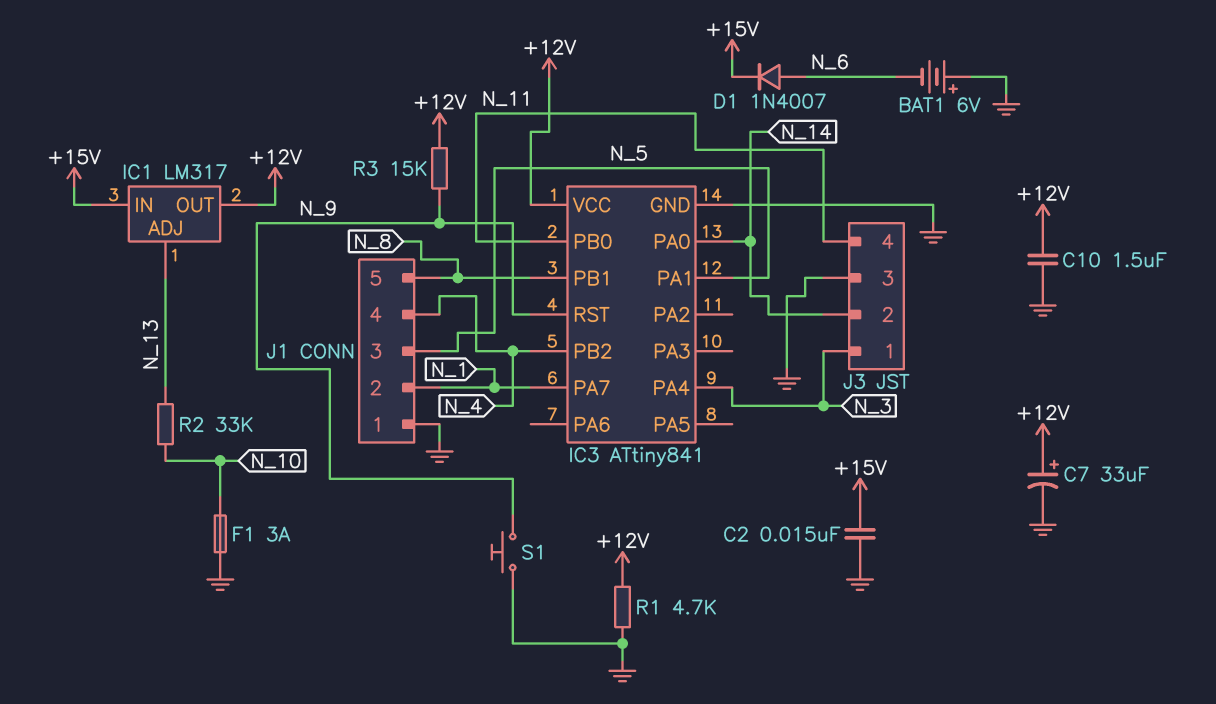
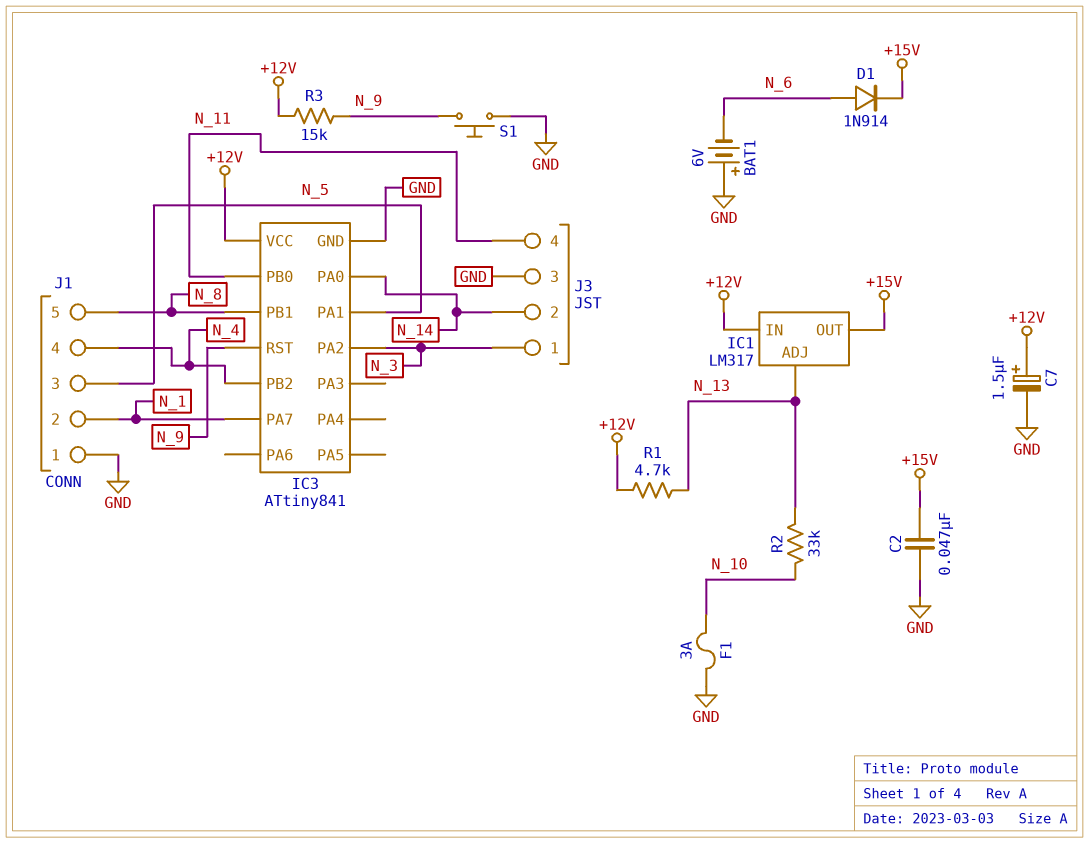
C2: 15nF (+15V, GND) -> 47nF (+15V, GND)
C7: 33uF (plus +12V, minus GND) -> 1.5uF (plus +12V, minus GND)
C10: 1.5uF (+12V, GND) -> none
D1: diode 1N4007 (A N_6, K +15V) -> diode 1N914 (A N_6, K +15V)
IC1 pin IN: +15V -> +12V
IC1 pin OUT: +12V -> +15V
IC3 pin PA2: none -> N_3
IC3 pin PA4: N_3 -> none
R1: 4.7k (+12V, GND) -> 4.7k (+12V, N_13)

